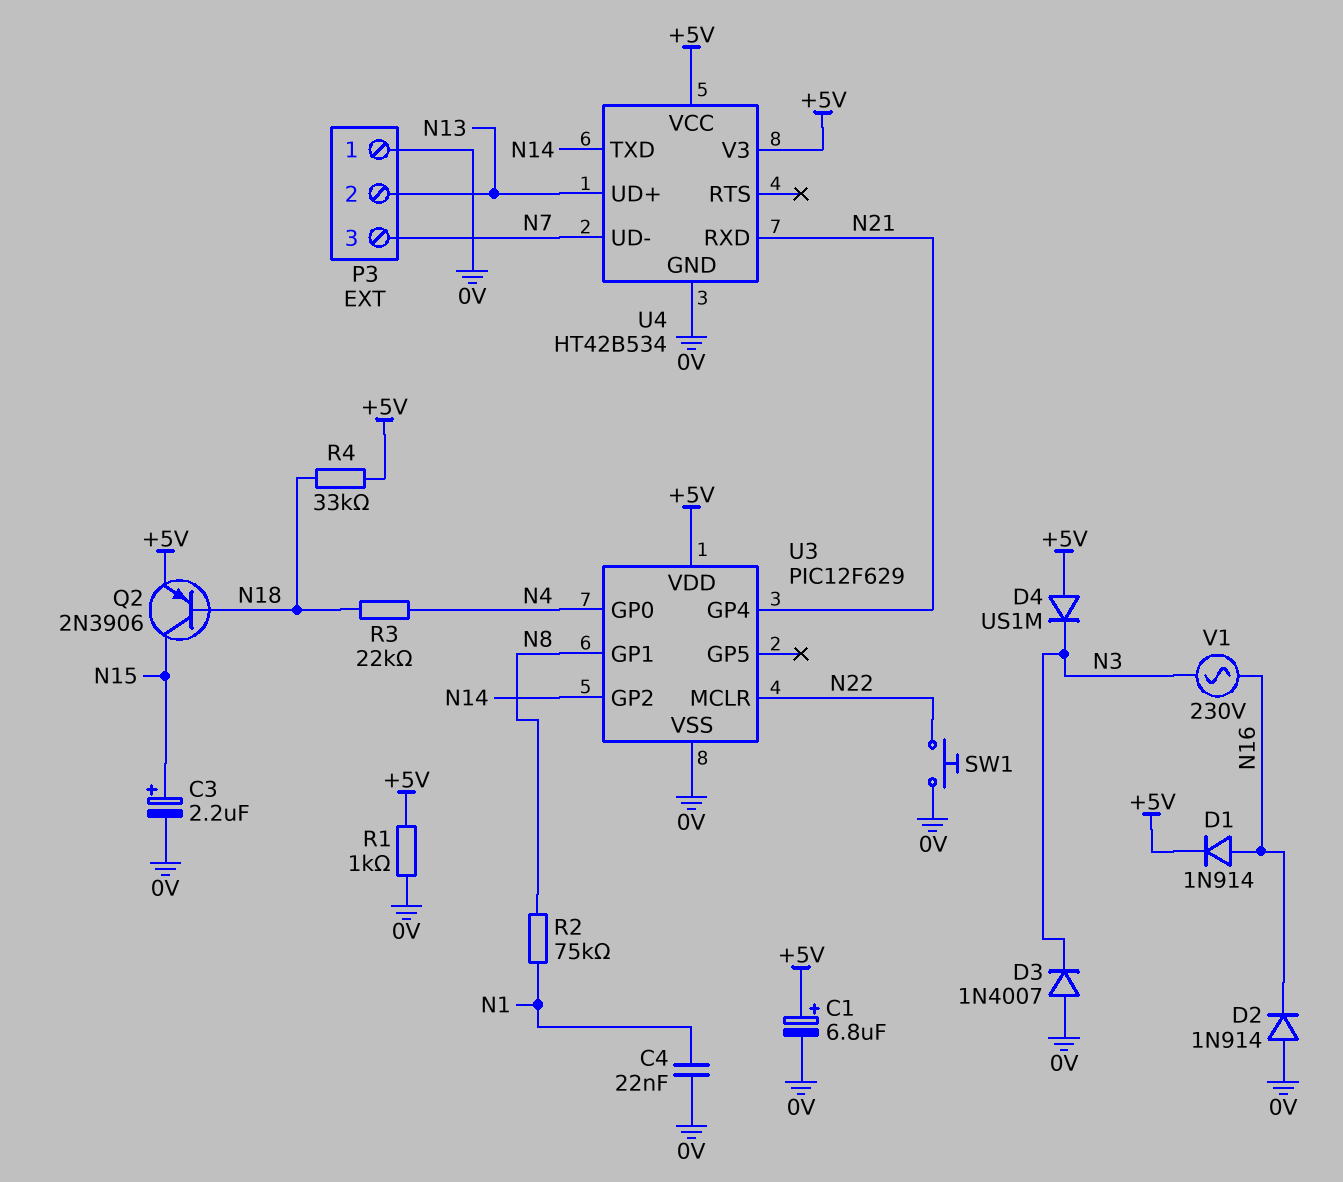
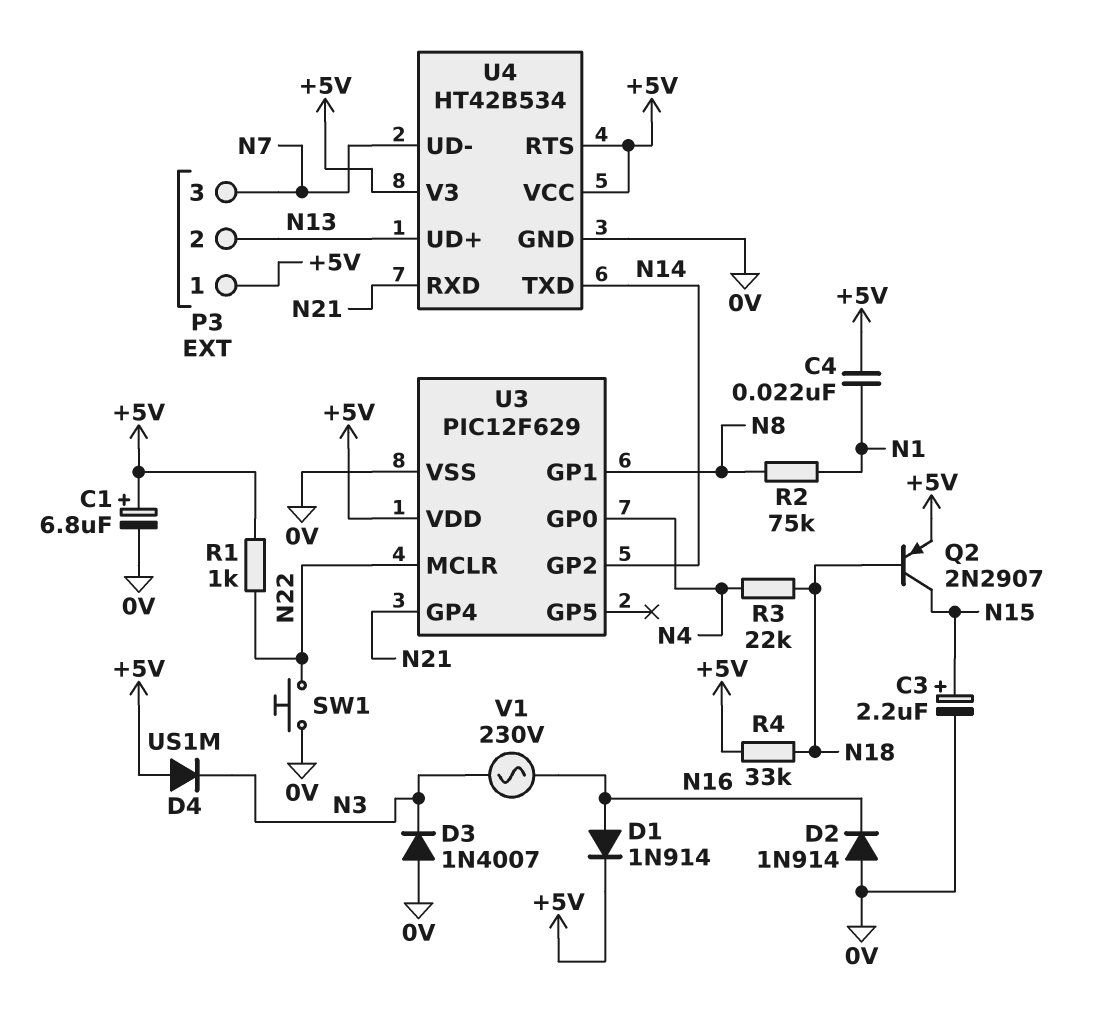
C4: 22nF (0V, N1) -> 22nF (+5V, N1)
P3 pin 1: 0V -> +5V
Q2: PNP 2N3906 (B N18, C N15, E +5V) -> PNP 2N2907 (B N18, C N15, E +5V)
R1: 1k (+5V, 0V) -> 1k (+5V, N22)
U4 pin RTS: none -> +5V

